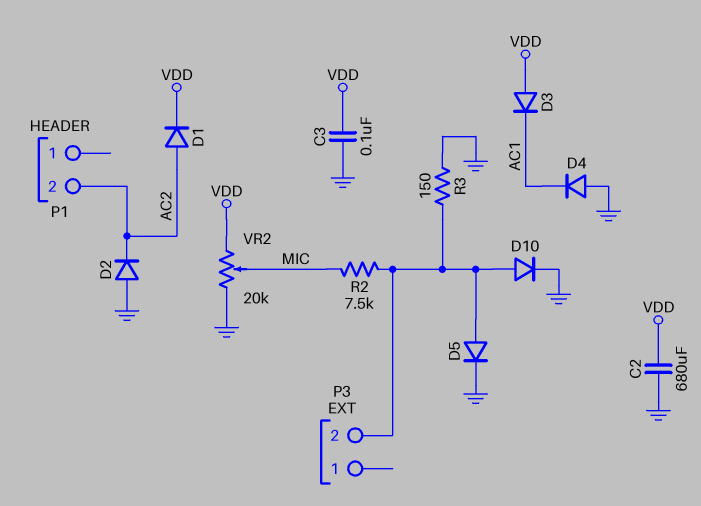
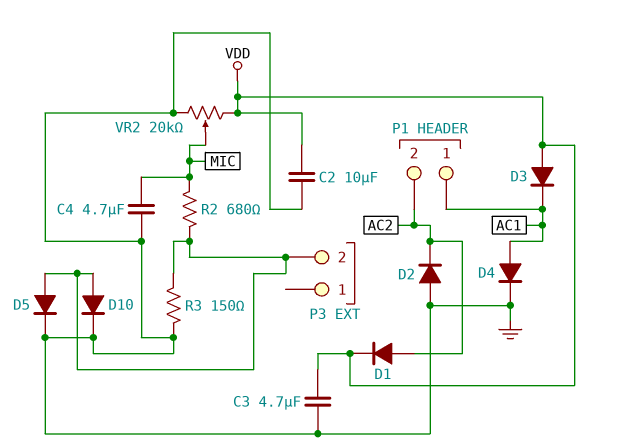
C2: 680uF (GND, VDD) -> 10uF (GND, VDD)
C3: 100nF (GND, VDD) -> 4.7uF (GND, VDD)
C4: none -> 4.7uF (GND, MIC)
D4: diode (A GND, K AC1) -> diode (A AC1, K GND)
P1 pin 1: none -> AC1
R2: 7.5k (MIC, P3/2) -> 680 (MIC, P3/2)

